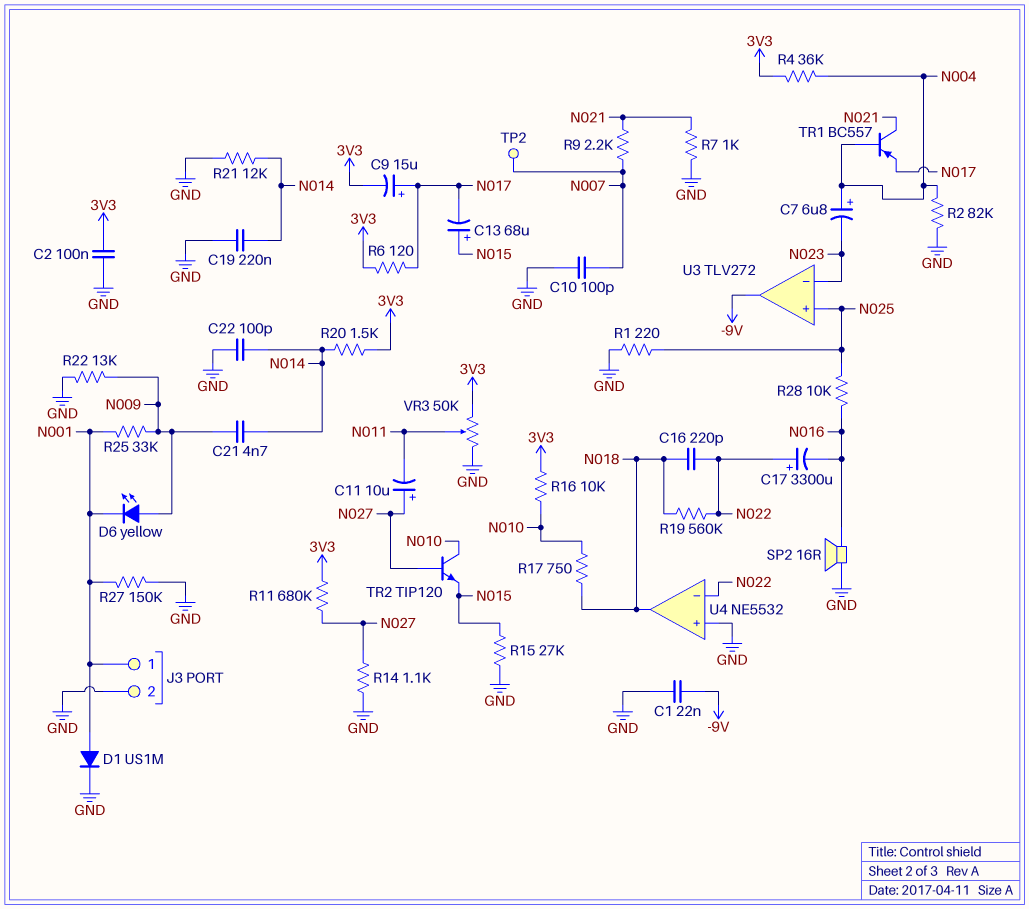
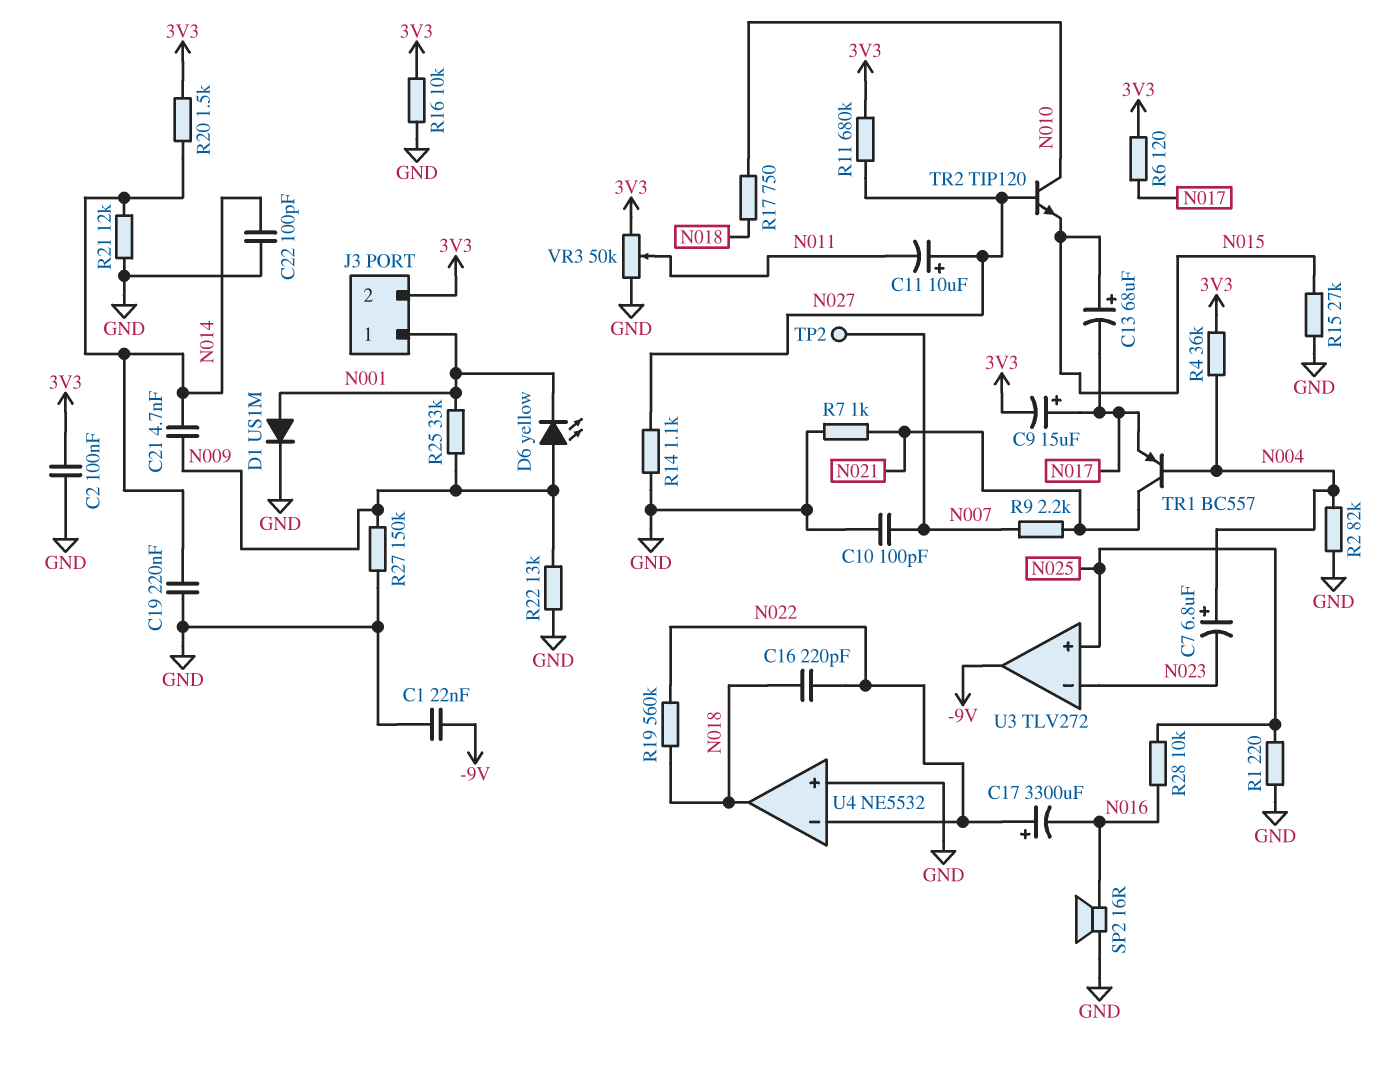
J3 pin 2: GND -> 3V3
R16: 10k (3V3, N010) -> 10k (3V3, GND)
R27: 150k (GND, N001) -> 150k (GND, N009)

